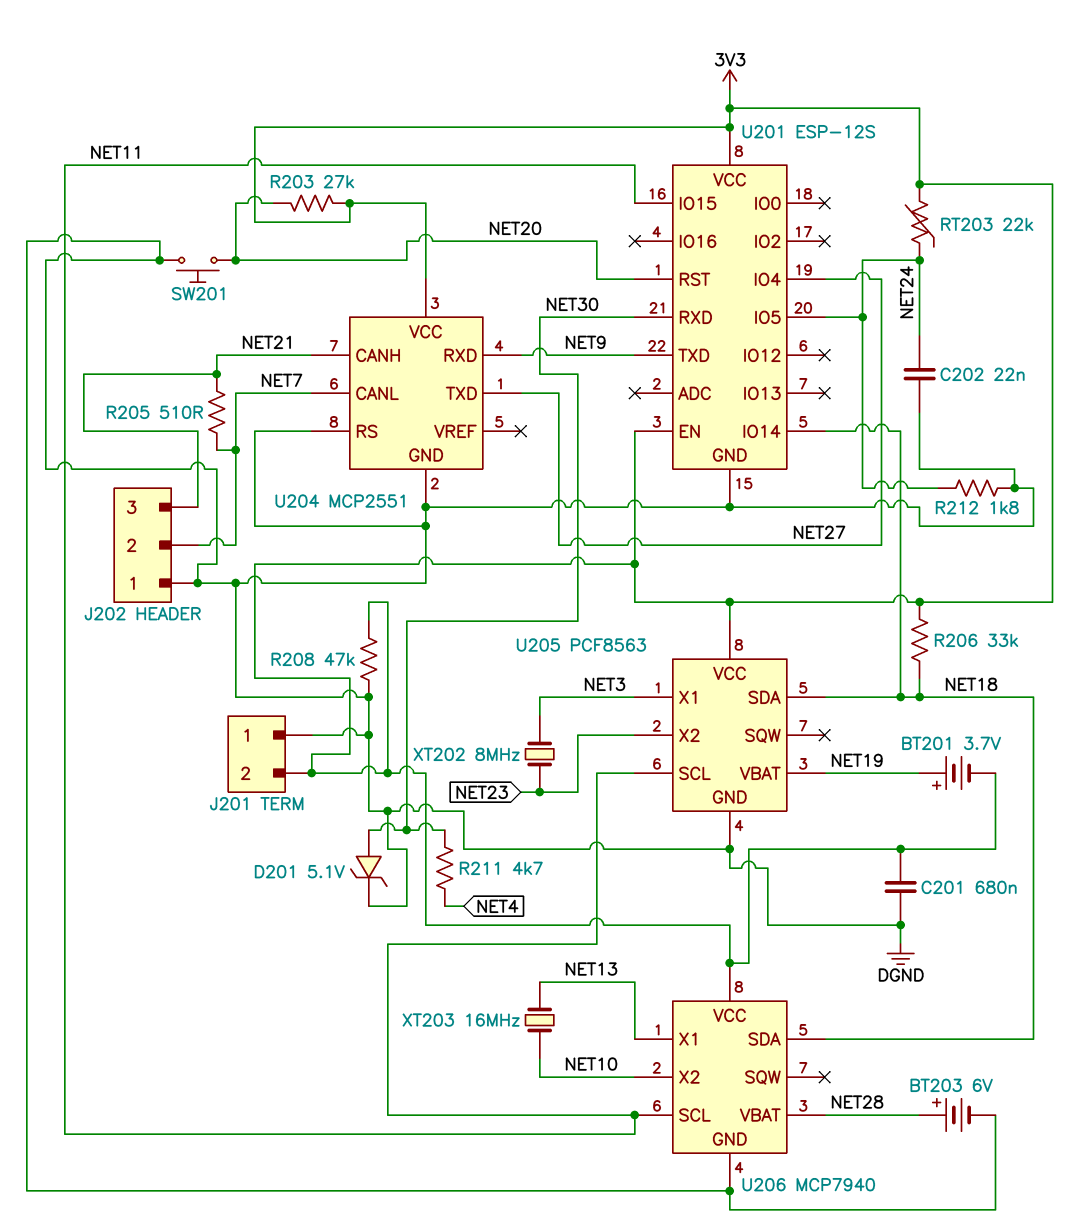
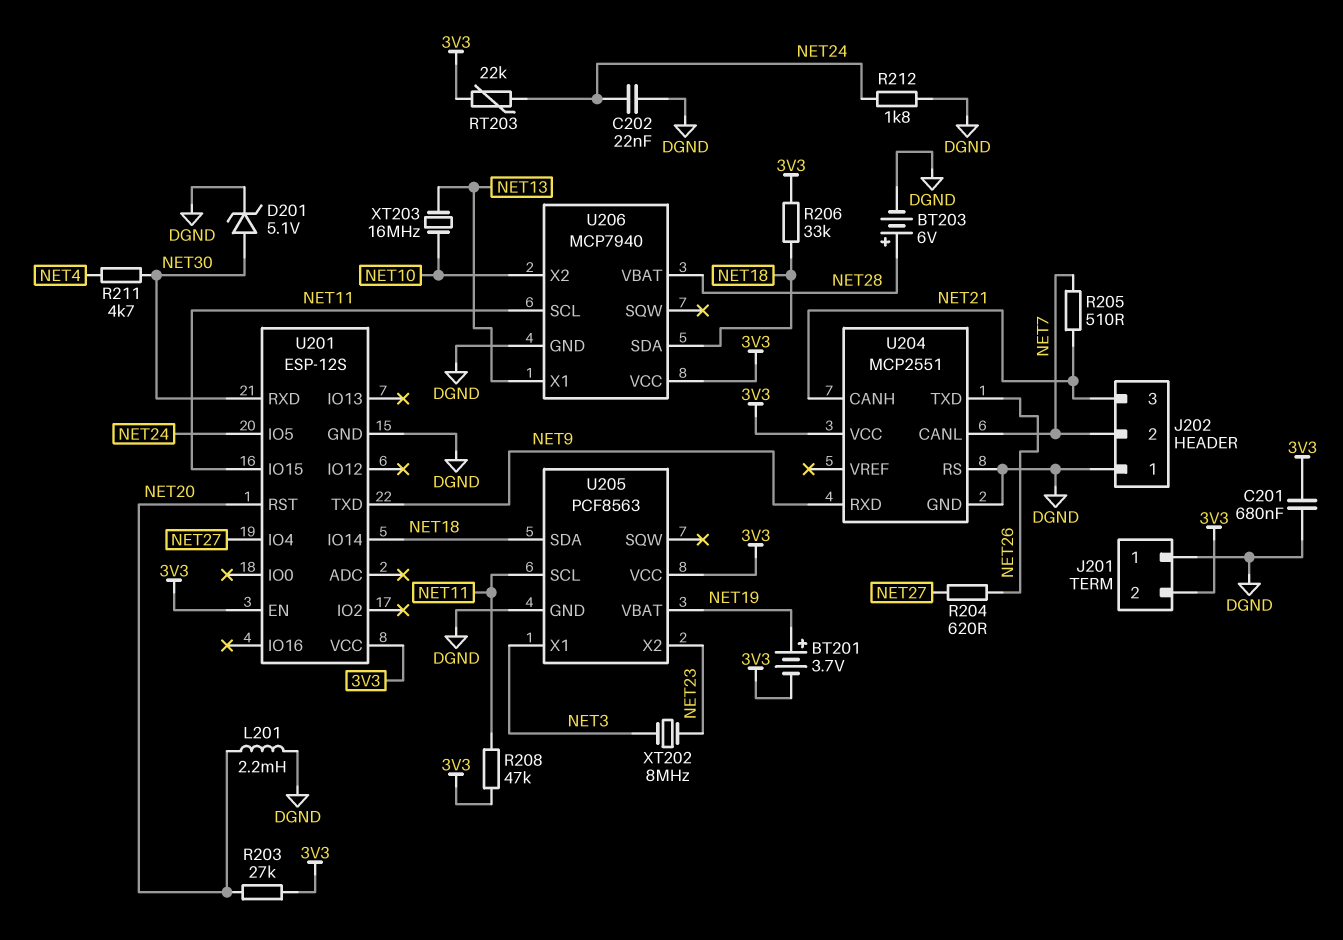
L201: none -> 2.2mH (DGND, NET20)
R204: none -> 620 (NET26, NET27)
R208: 47k (3V3, DGND) -> 47k (3V3, NET11)
SW201: button (DGND, NET20) -> none
U204 pin TXD: NET27 -> NET26

